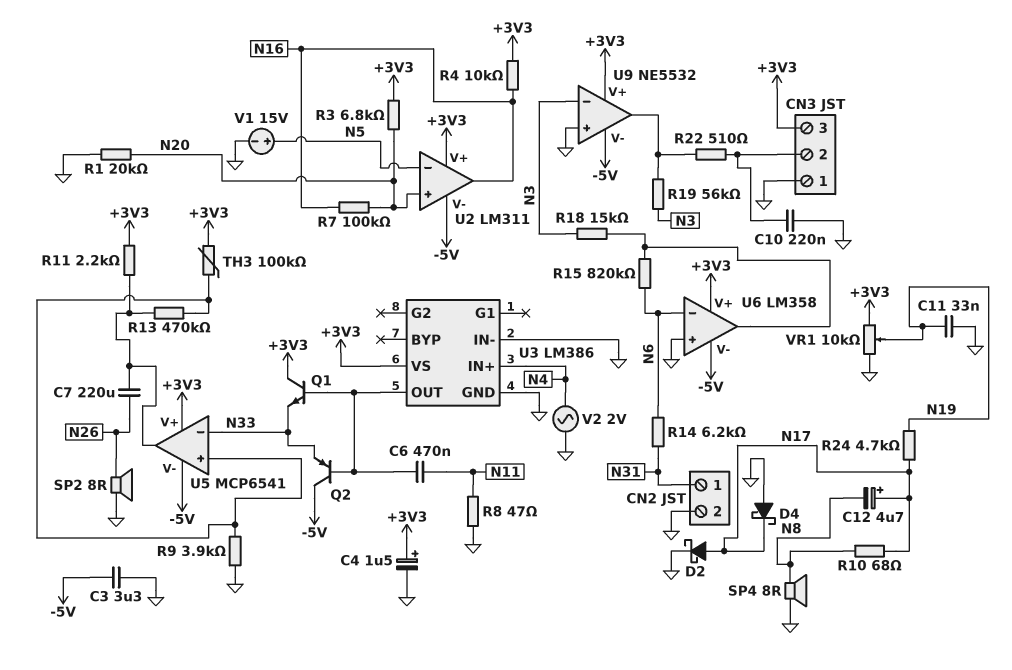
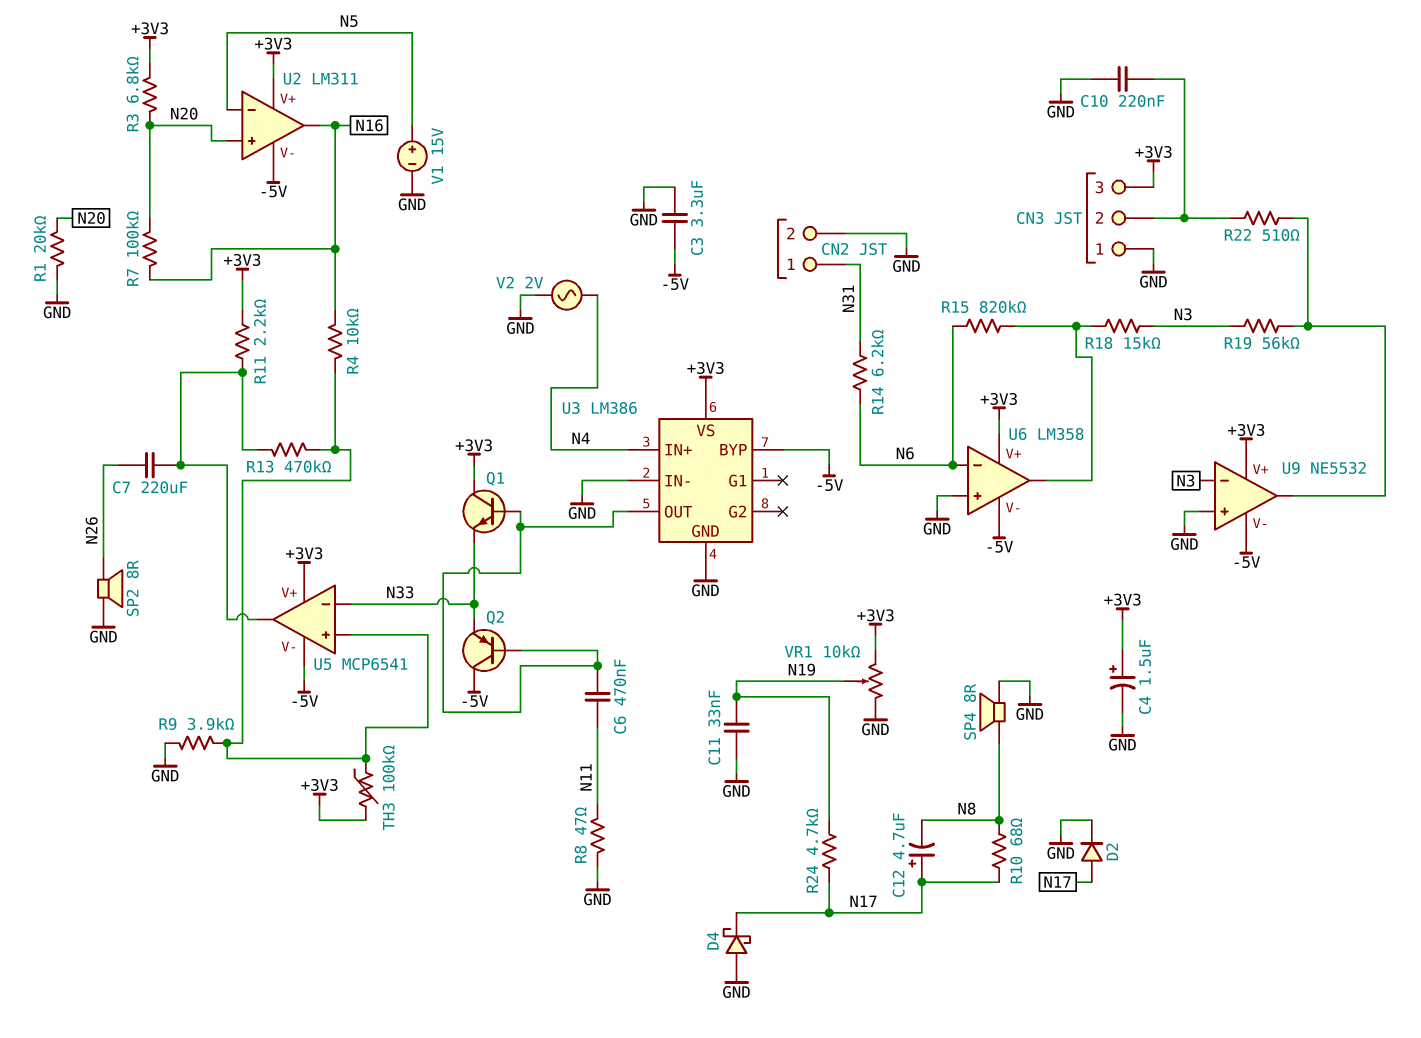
D2: schottky (A N17, K GND) -> diode (A N17, K GND)
R4: 10k (+3V3, N16) -> 10k (N16, U5/in+)
U3 pin BYP: none -> -5V

